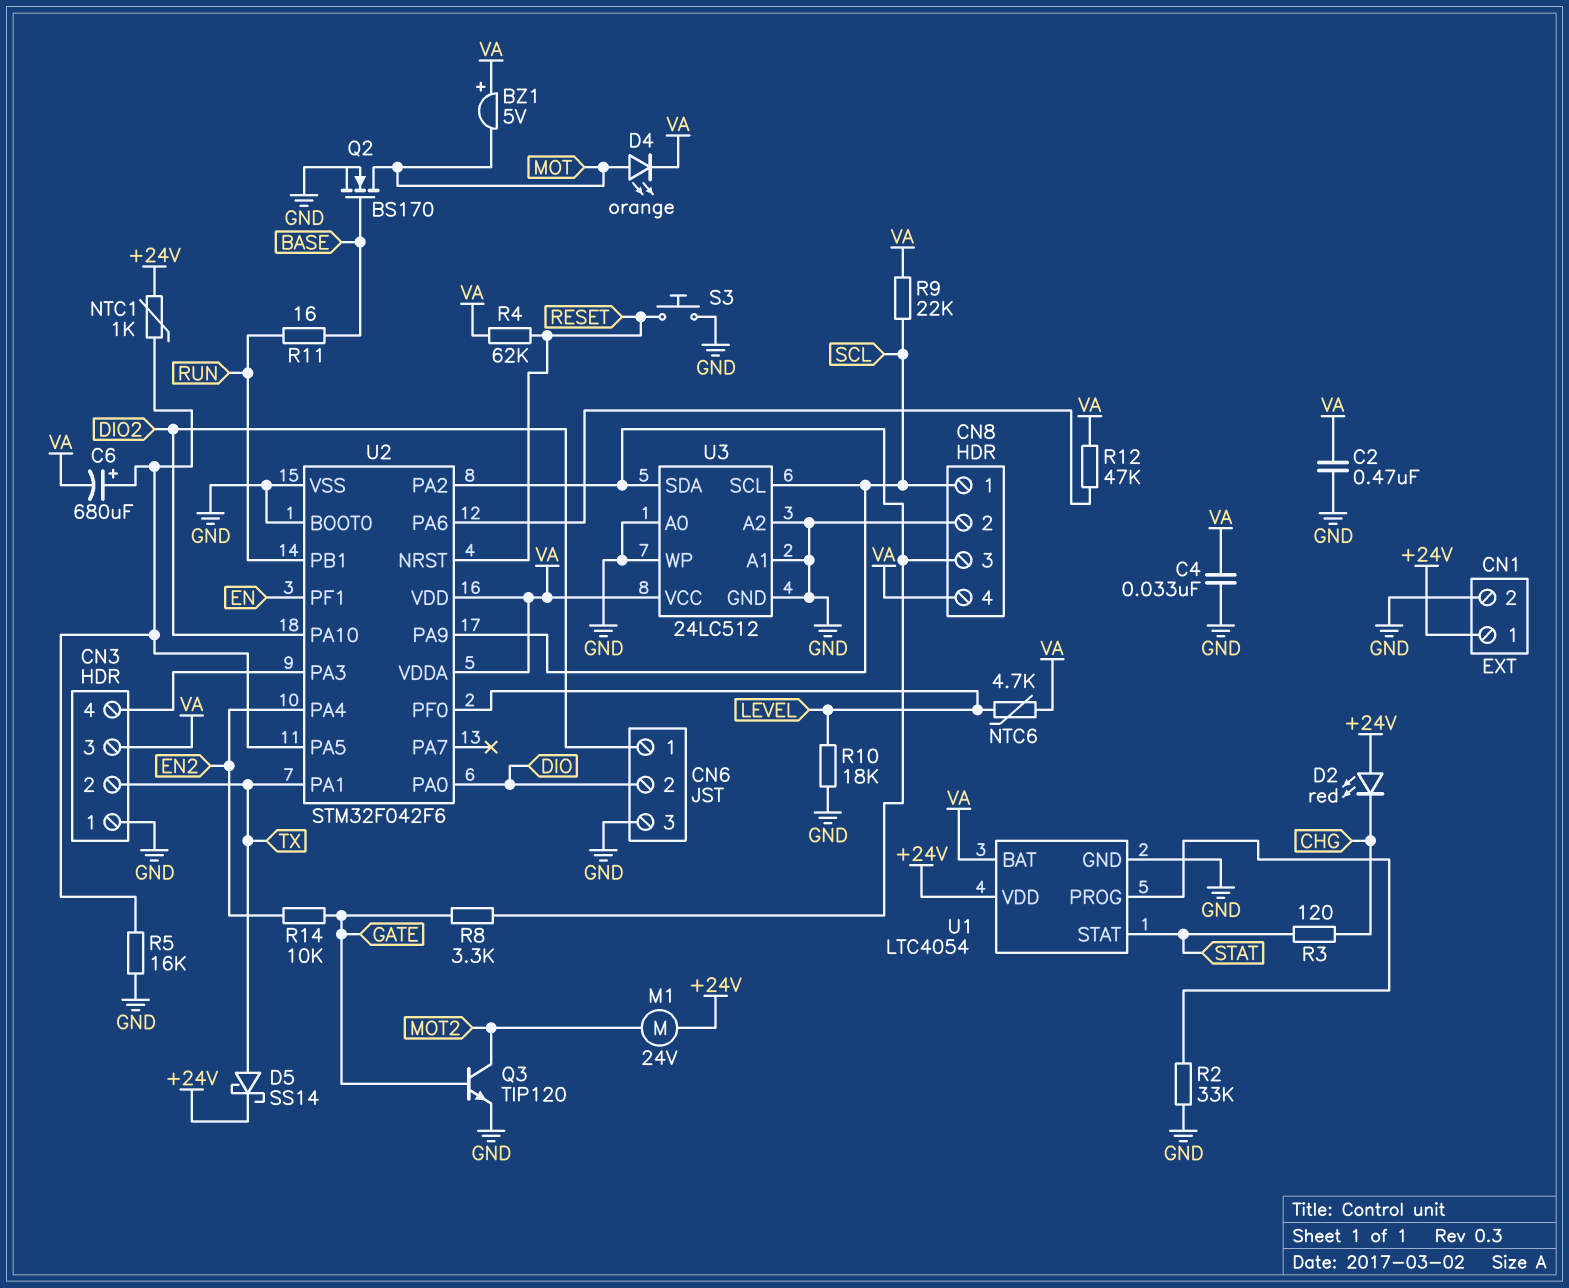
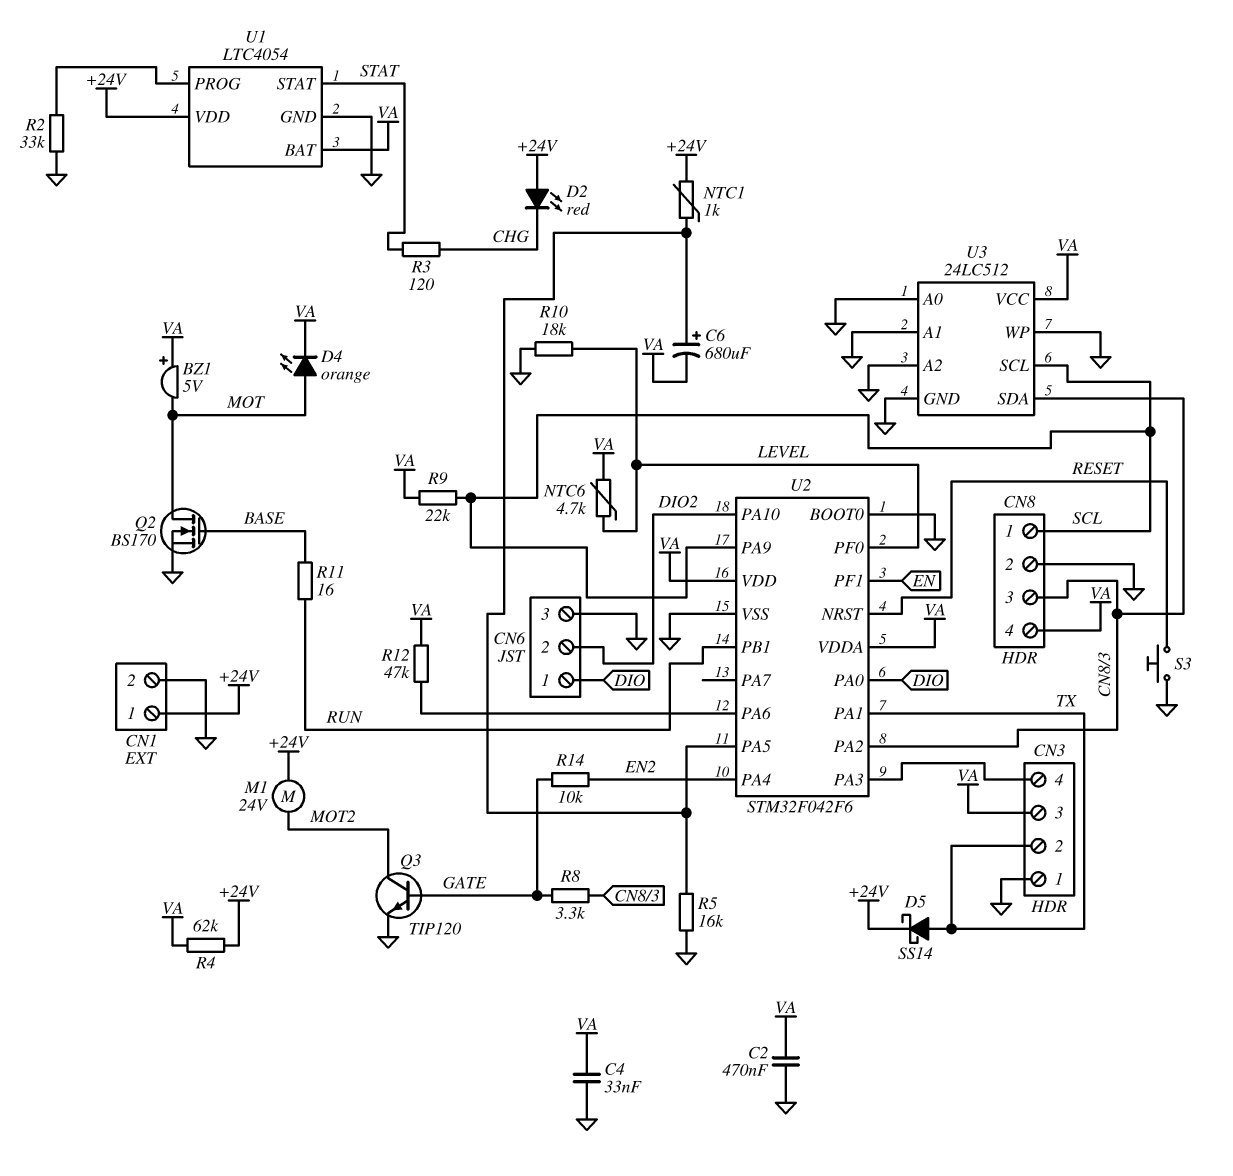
CN6 pin 1: DIO2 -> DIO
CN6 pin 2: DIO -> DIO2
R4: 62k (RESET, VA) -> 62k (+24V, VA)

